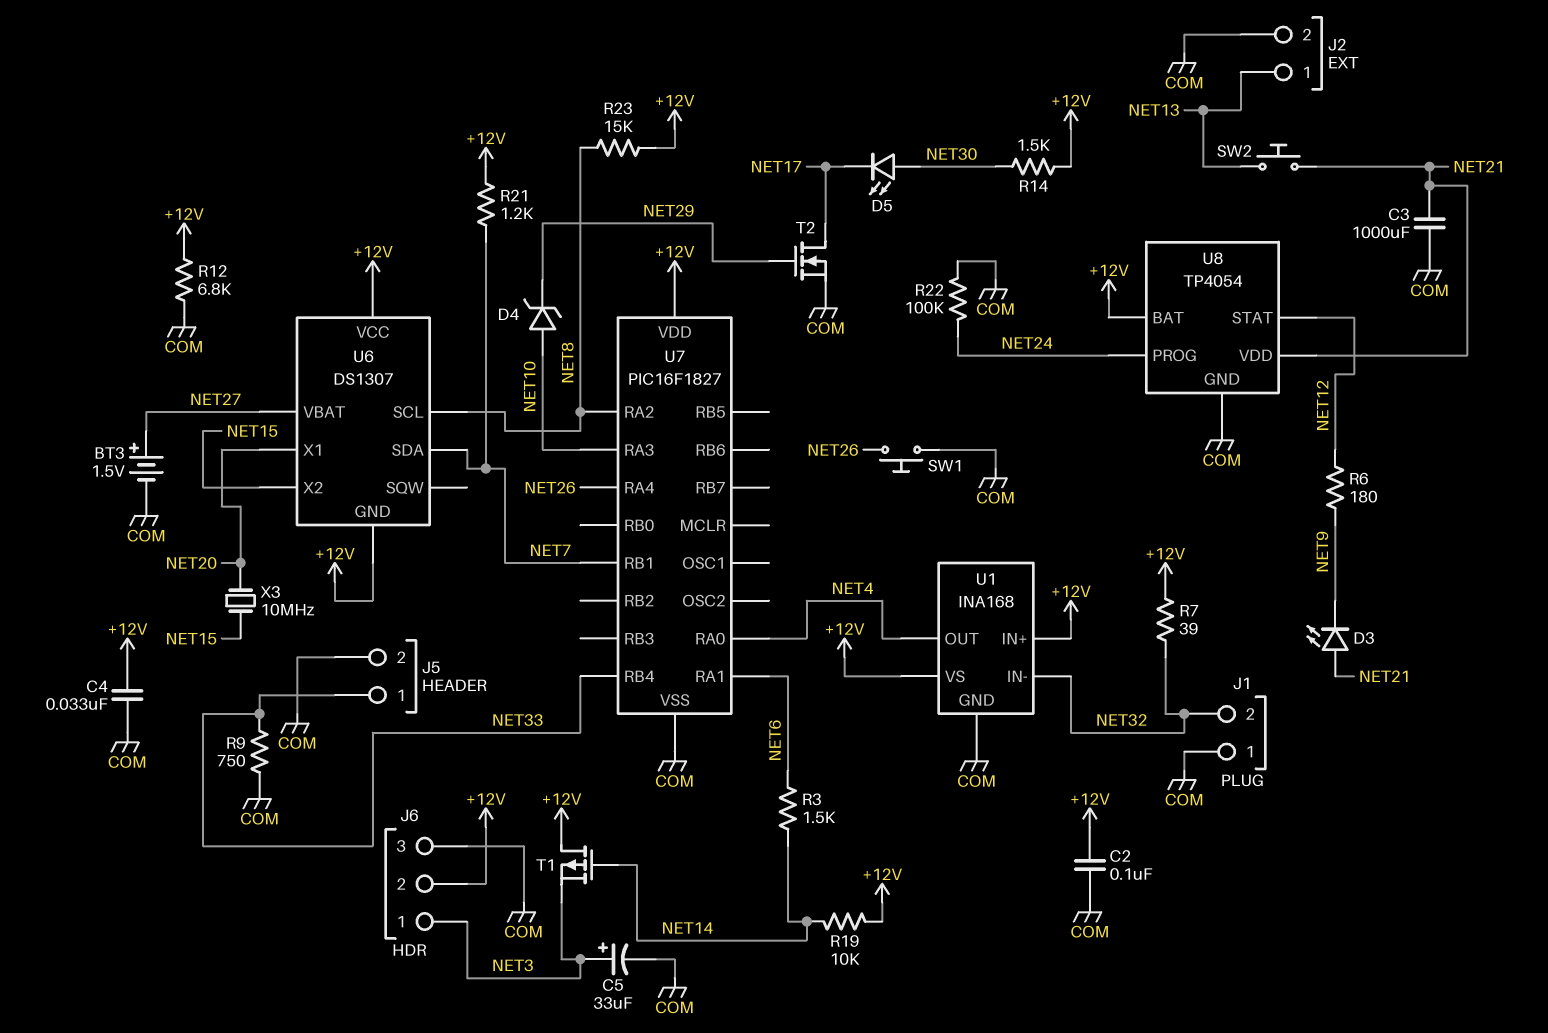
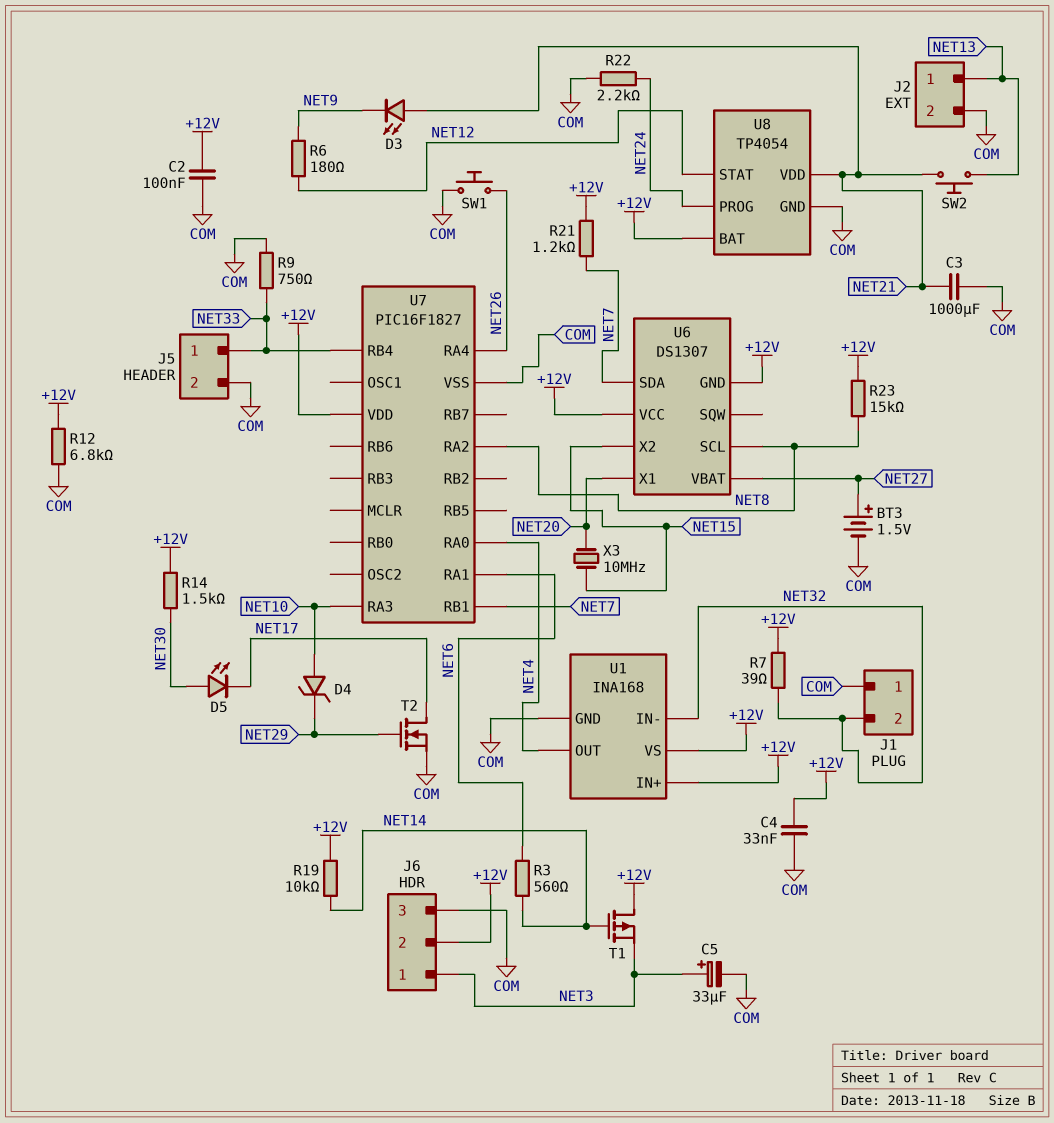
R3: 1.5k (NET6, NET14) -> 560 (NET6, NET14)
R22: 100k (COM, NET24) -> 2.2k (COM, NET24)

